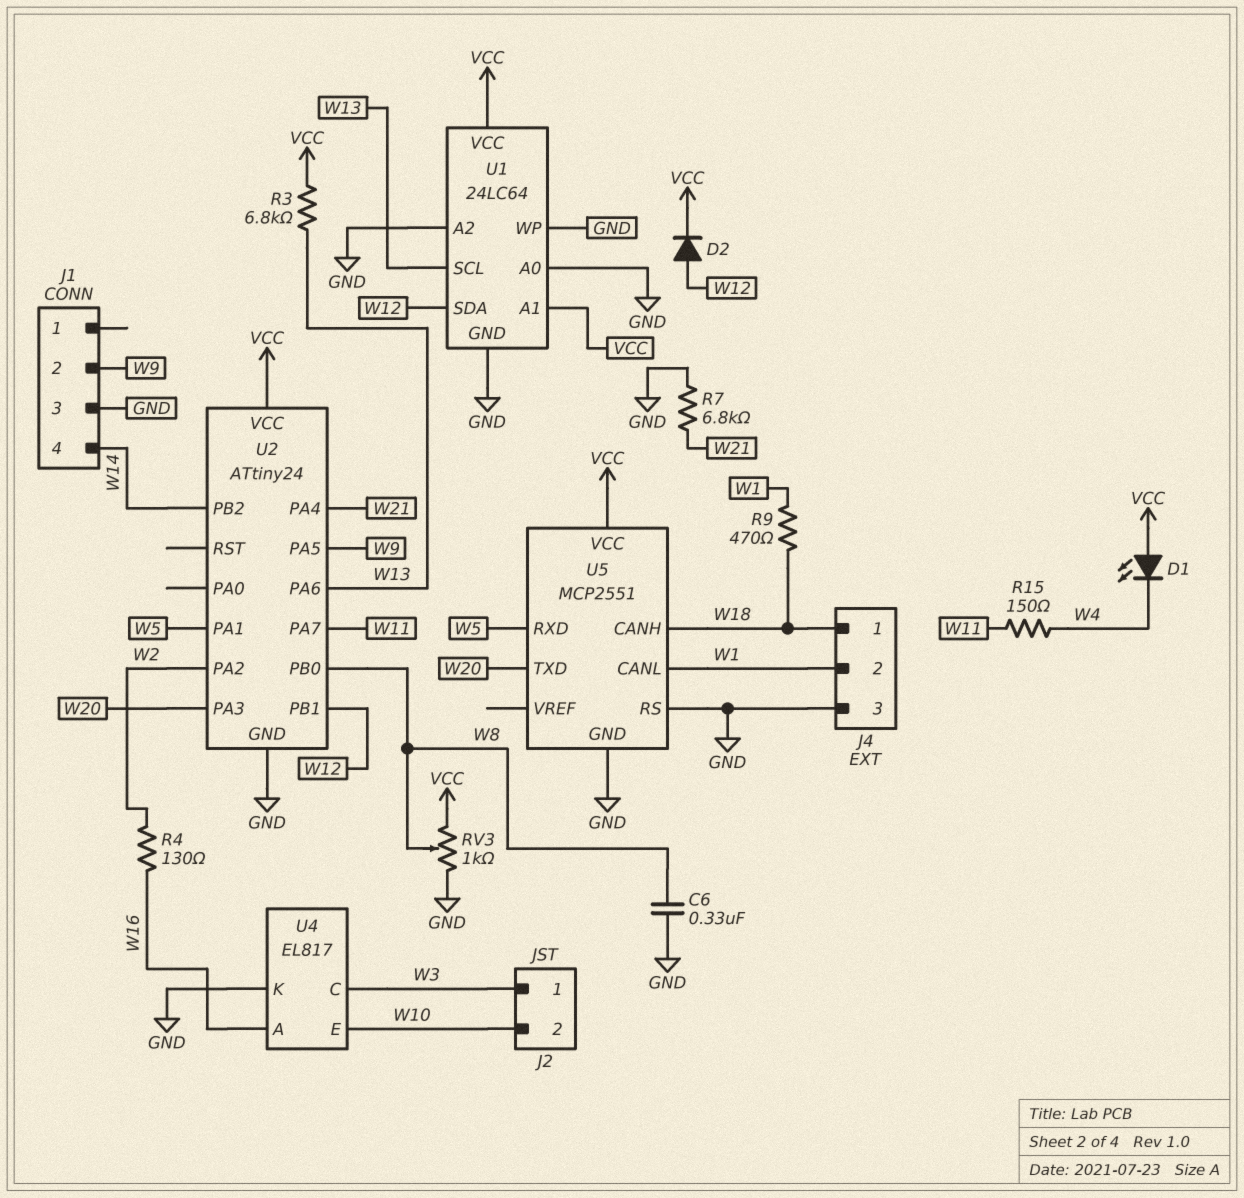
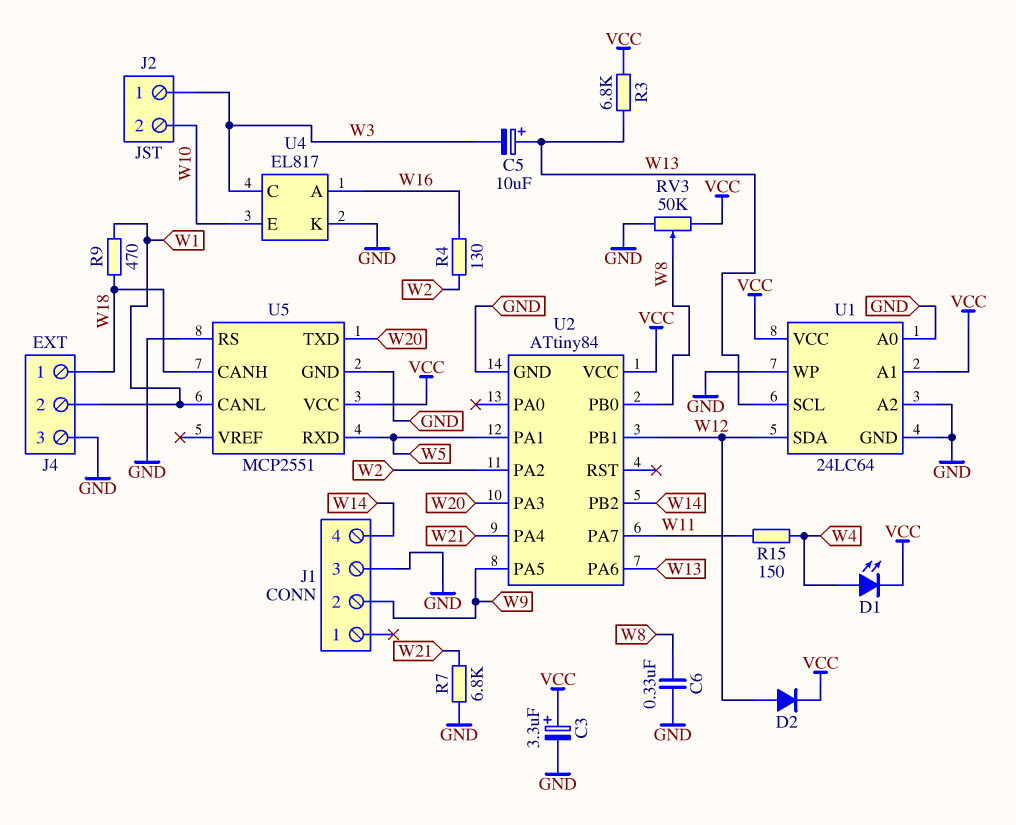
C3: none -> 3.3uF (plus VCC, minus GND)
C5: none -> 10uF (plus W13, minus W3)
D1: LED (A VCC, K W4) -> LED (A W4, K VCC)
RV3: 1k (GND, VCC, wiper W8) -> 50k (GND, VCC, wiper W8)
U2: ATtiny24 -> ATtiny84

